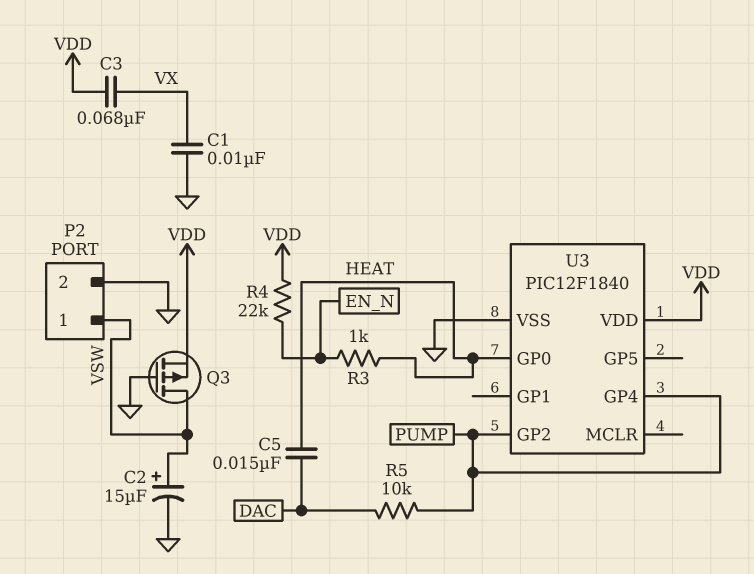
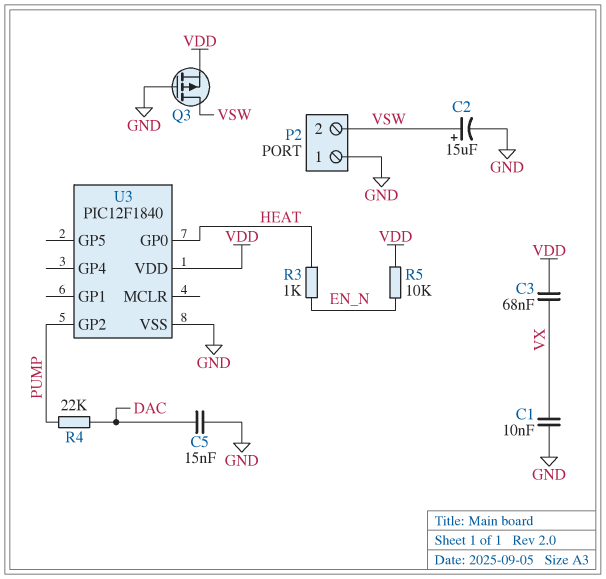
C5: 15nF (DAC, HEAT) -> 15nF (DAC, GND)
P2 pin 1: VSW -> GND
P2 pin 2: GND -> VSW
R4: 22k (EN_N, VDD) -> 22k (DAC, PUMP)
R5: 10k (DAC, PUMP) -> 10k (EN_N, VDD)
U3 pin GP4: PUMP -> none

